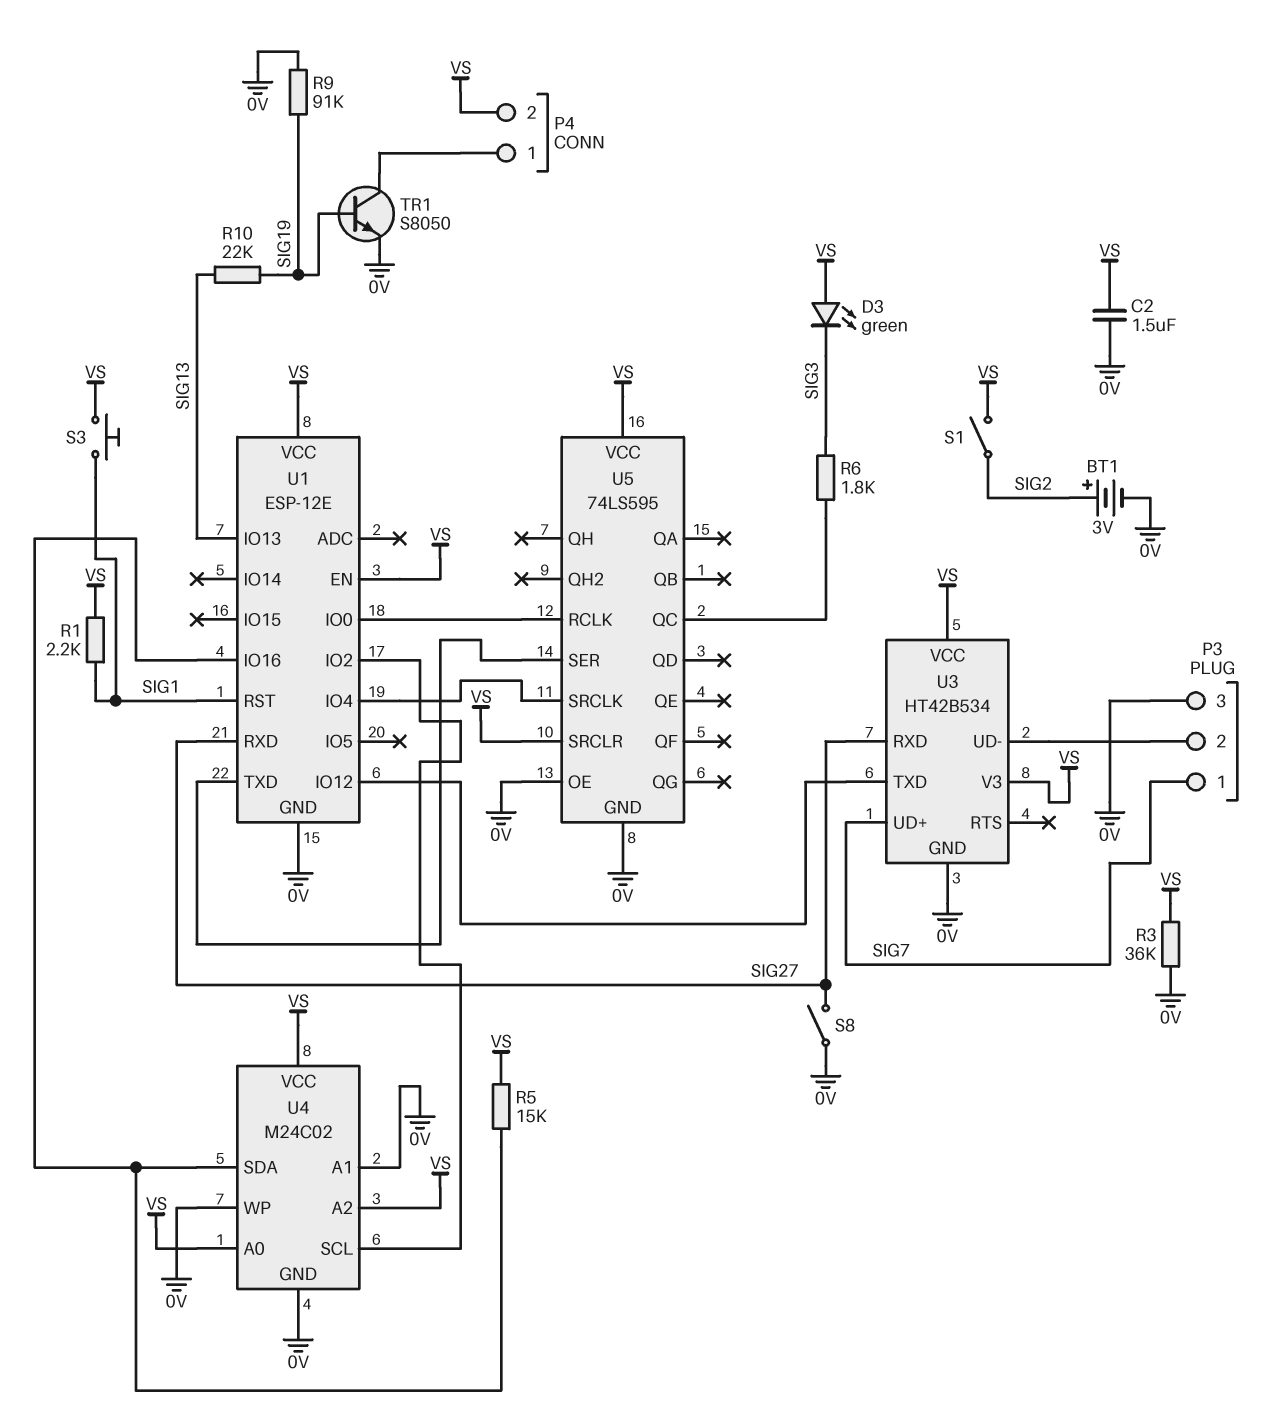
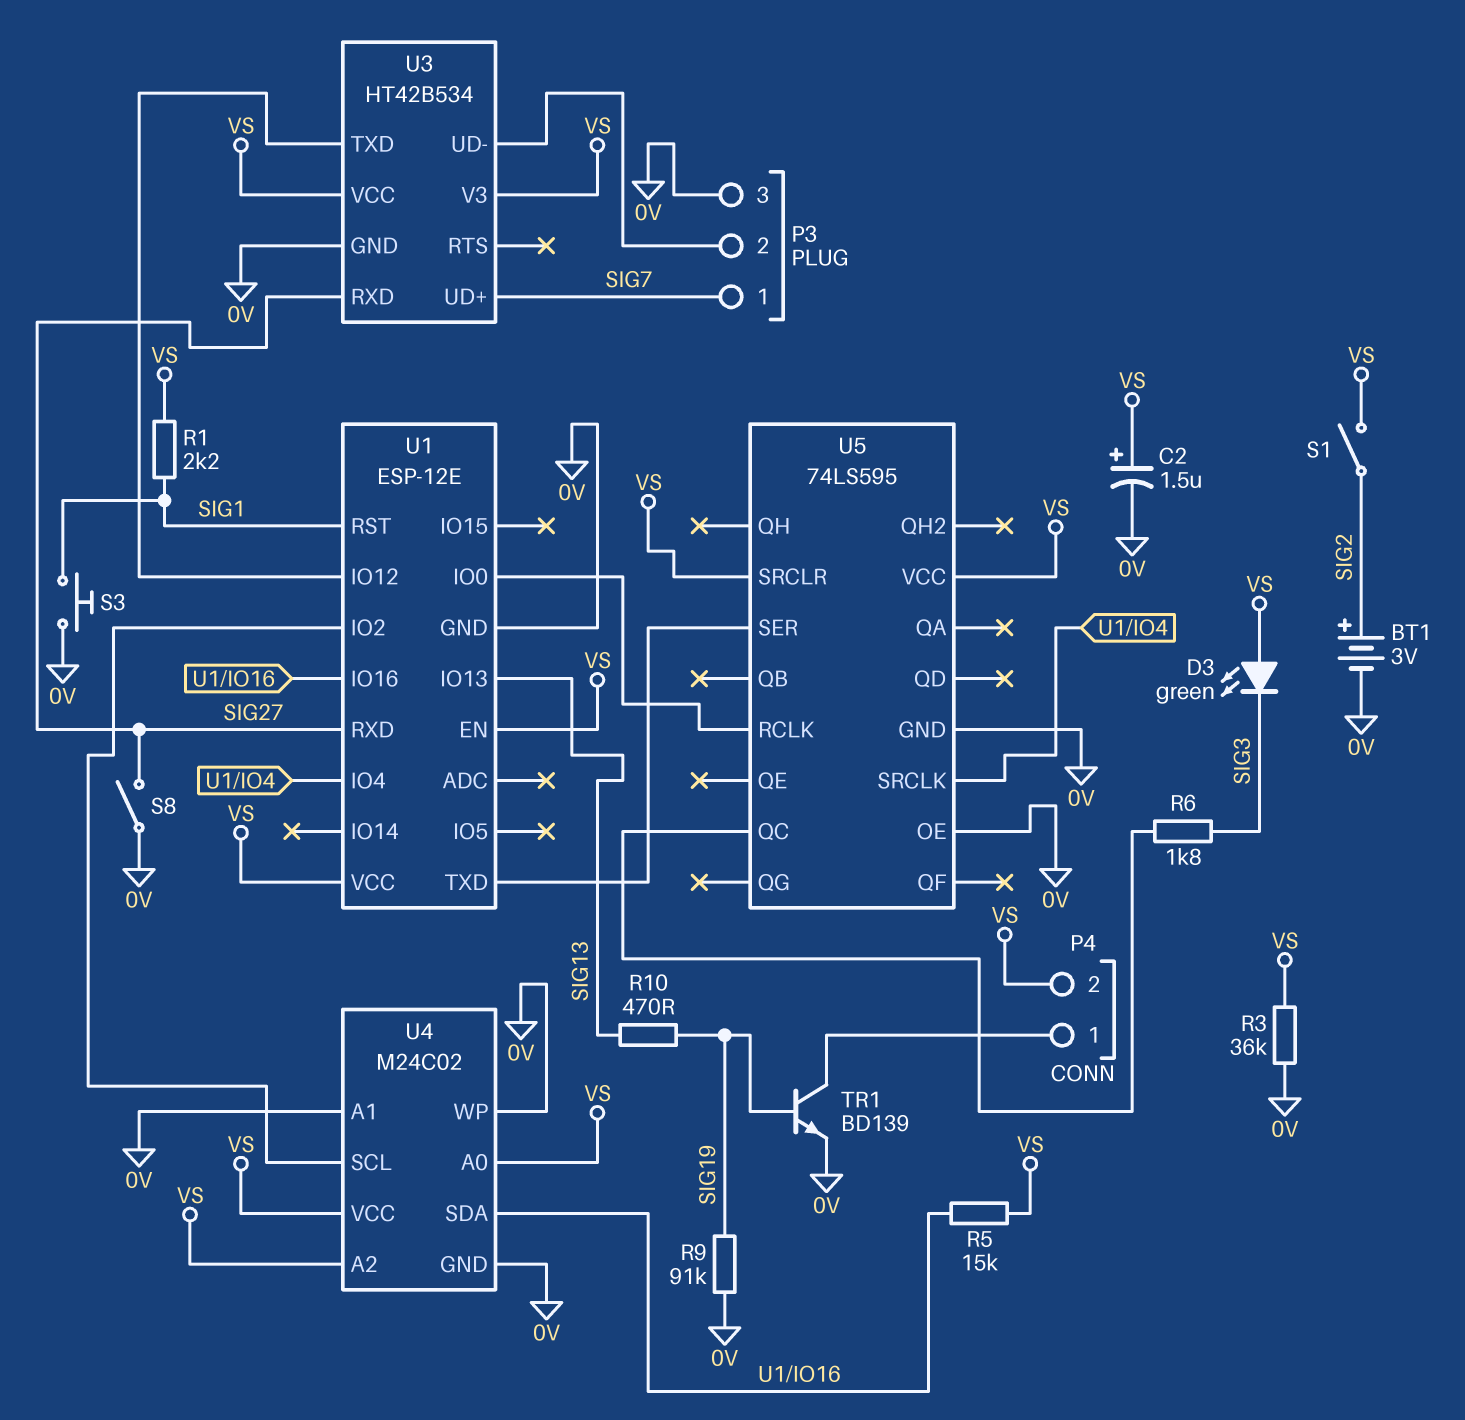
C2: 1.5uF (0V, VS) -> 1.5uF (plus VS, minus 0V)
R10: 22k (SIG13, SIG19) -> 470 (SIG13, SIG19)
S3: button (SIG1, VS) -> button (0V, SIG1)
TR1: NPN S8050 (B SIG19, C P4/1, E 0V) -> NPN BD139 (B SIG19, C P4/1, E 0V)

